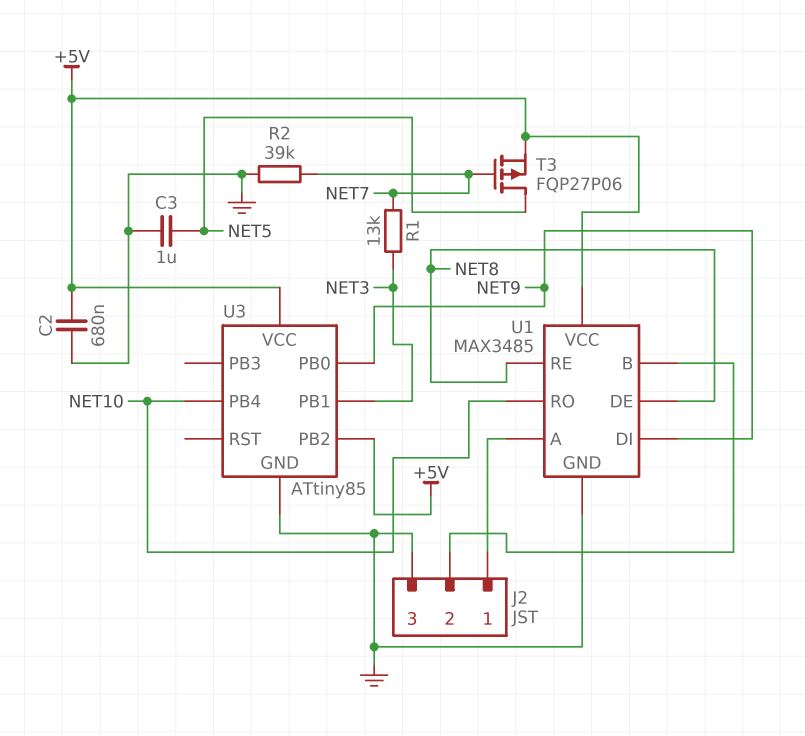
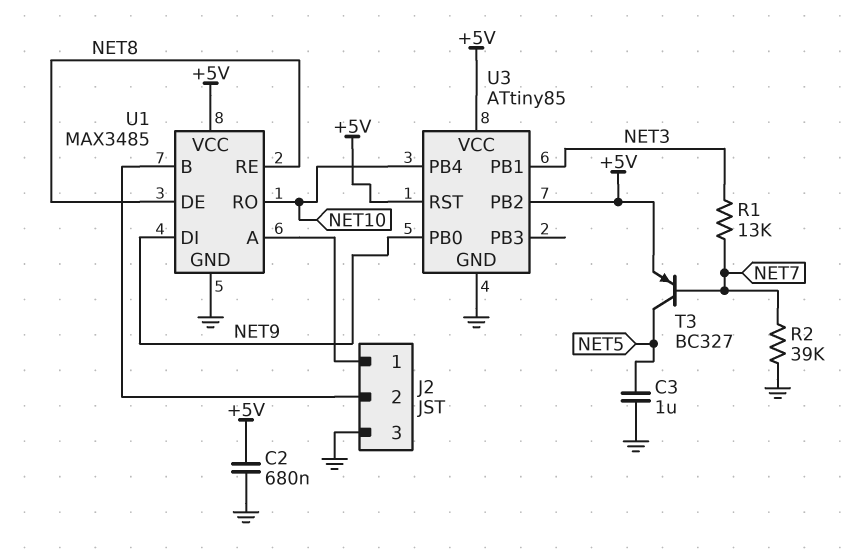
T3: PMOS FQP27P06 (G NET7, D NET5, S +5V) -> PNP BC327 (B NET7, C NET5, E +5V)
U3 pin RST: none -> +5V

